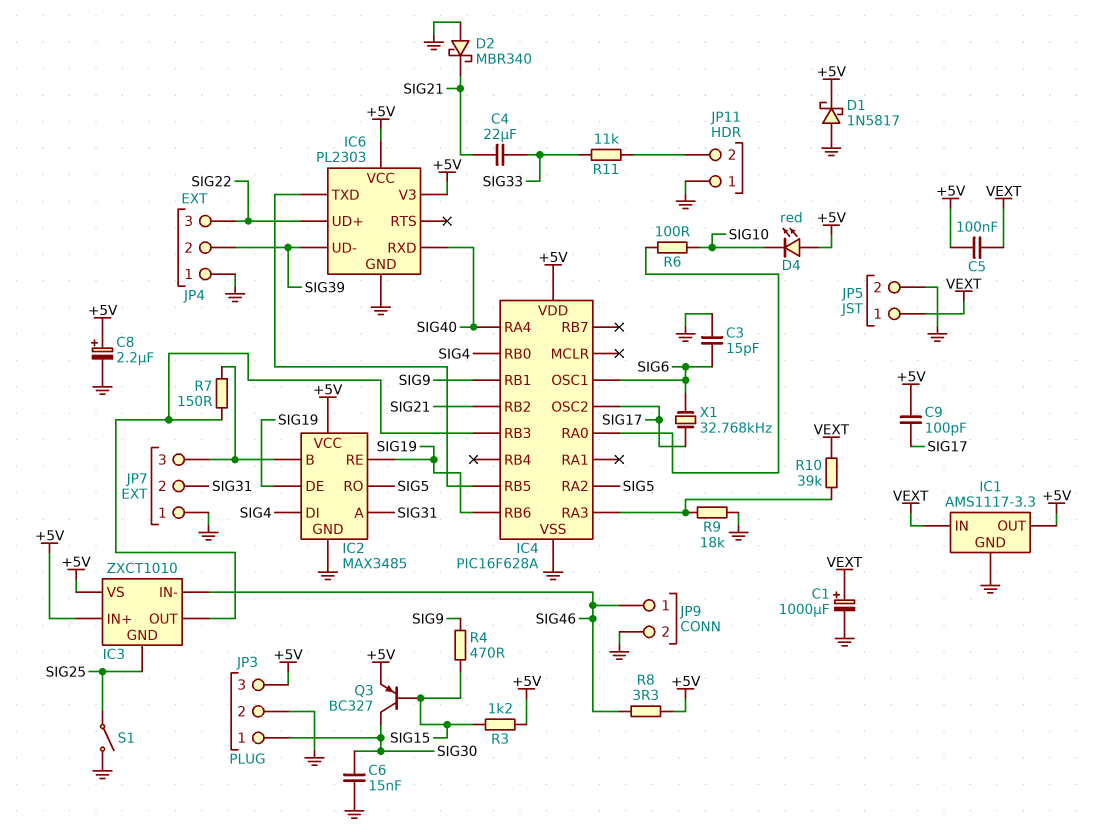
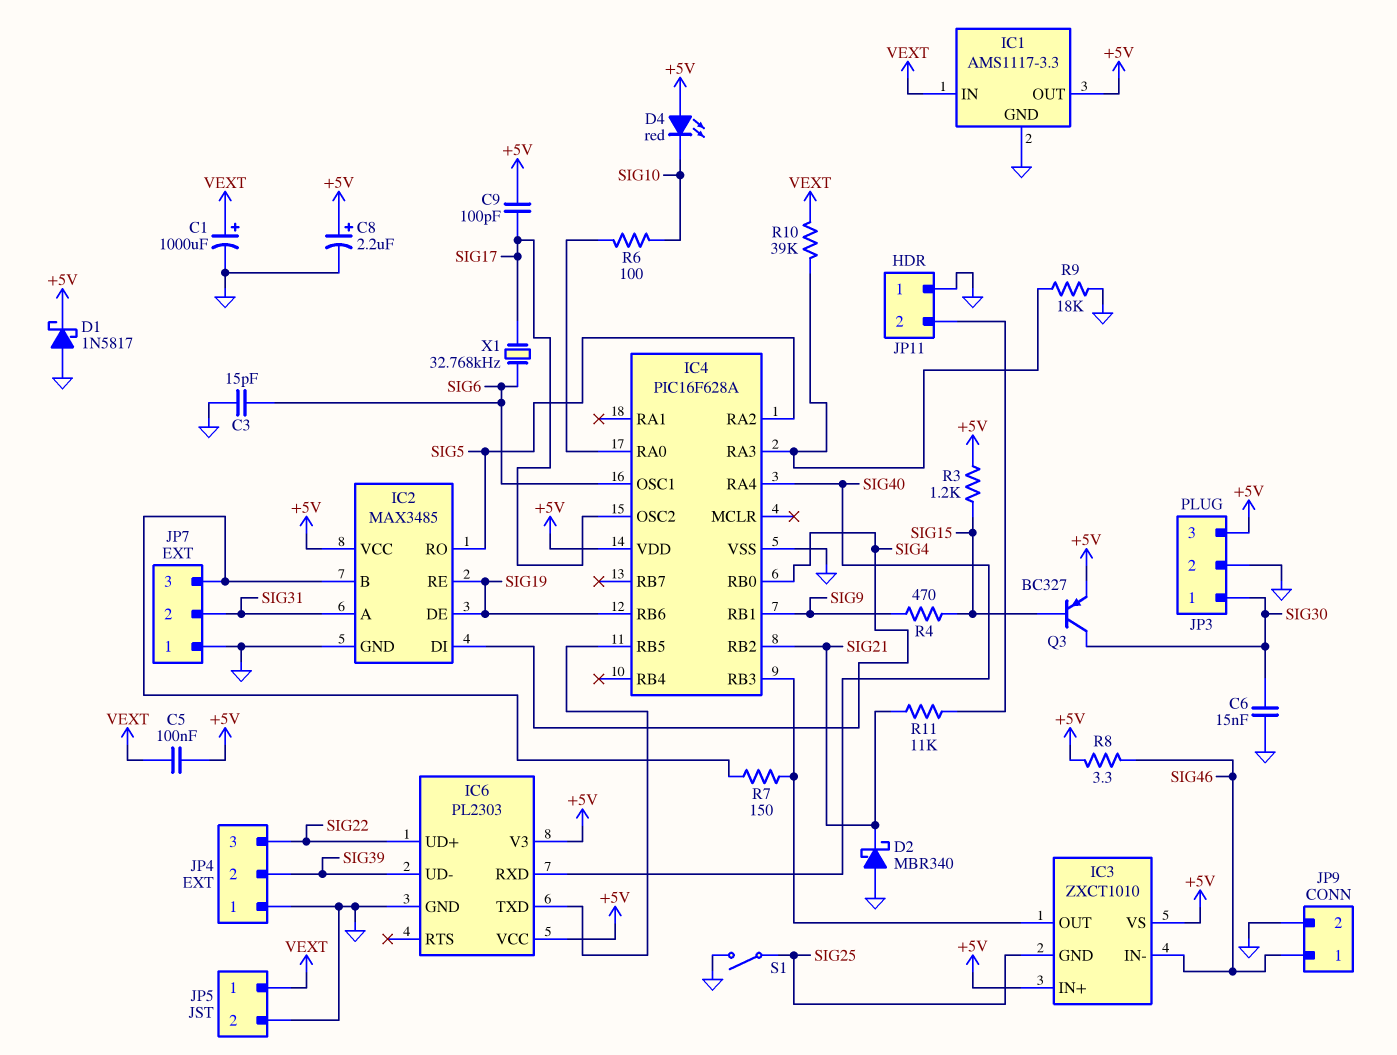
C4: 22uF (SIG21, SIG33) -> none
R11: 11k (JP11/2, SIG33) -> 11k (JP11/2, SIG21)

